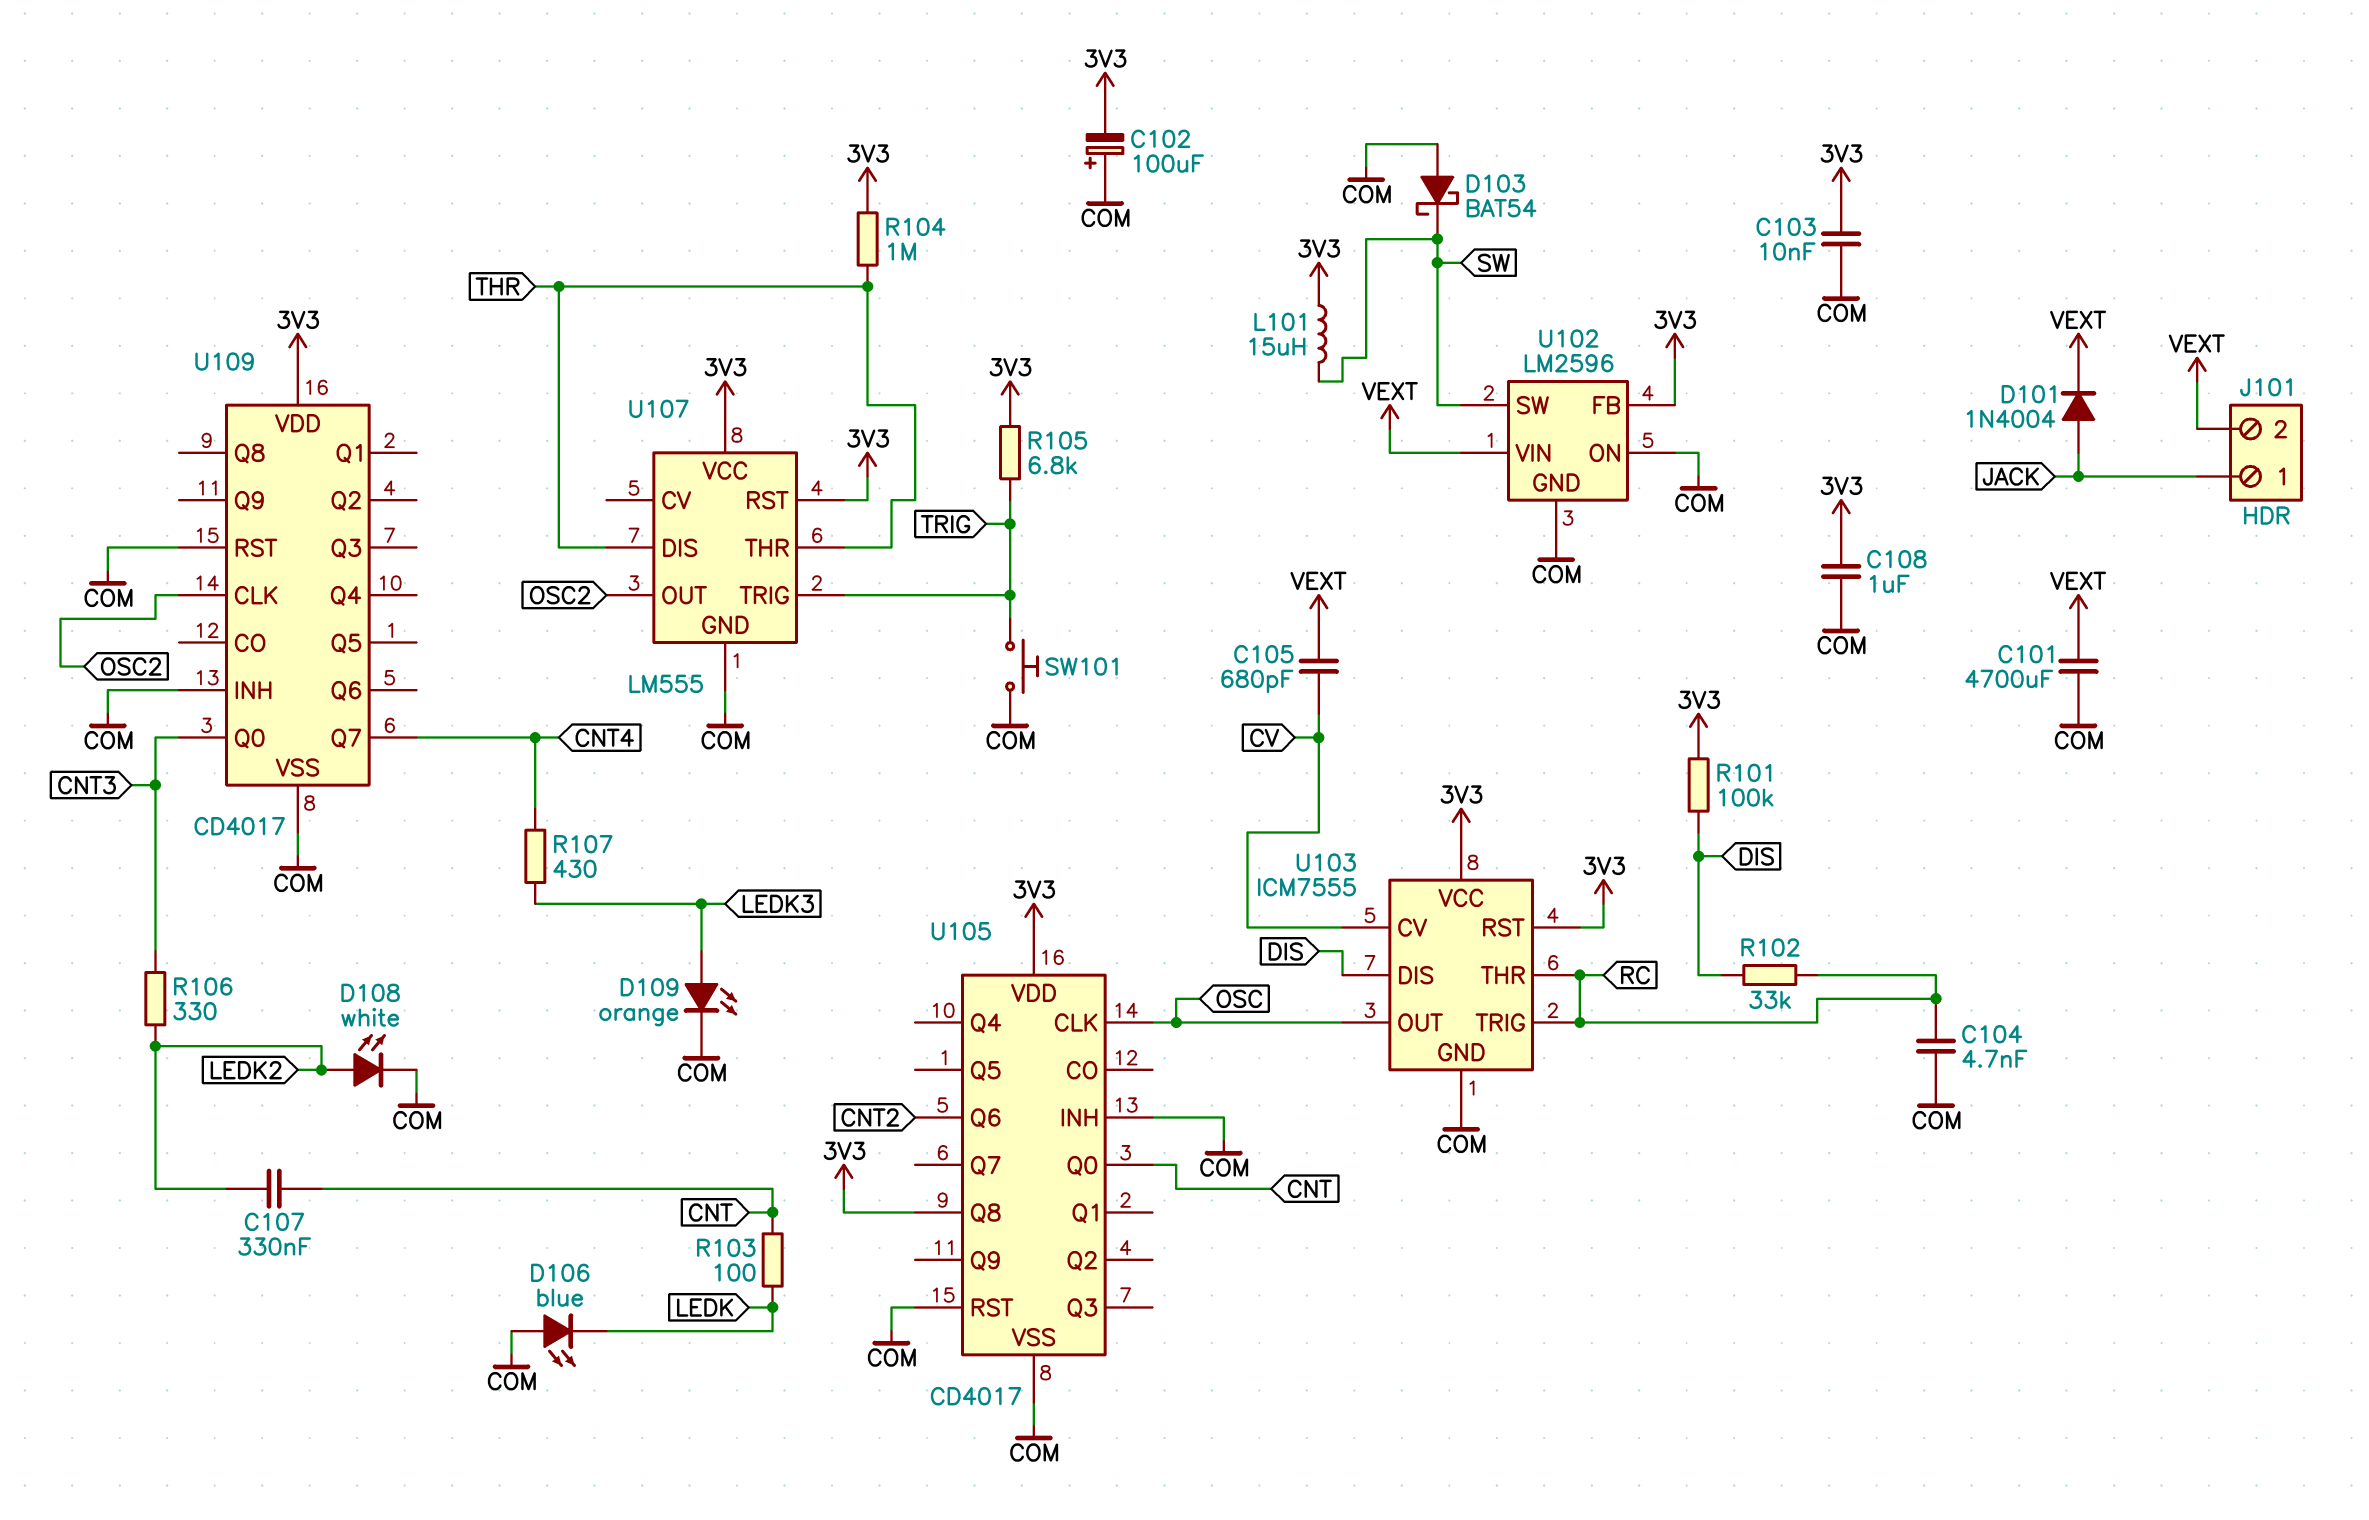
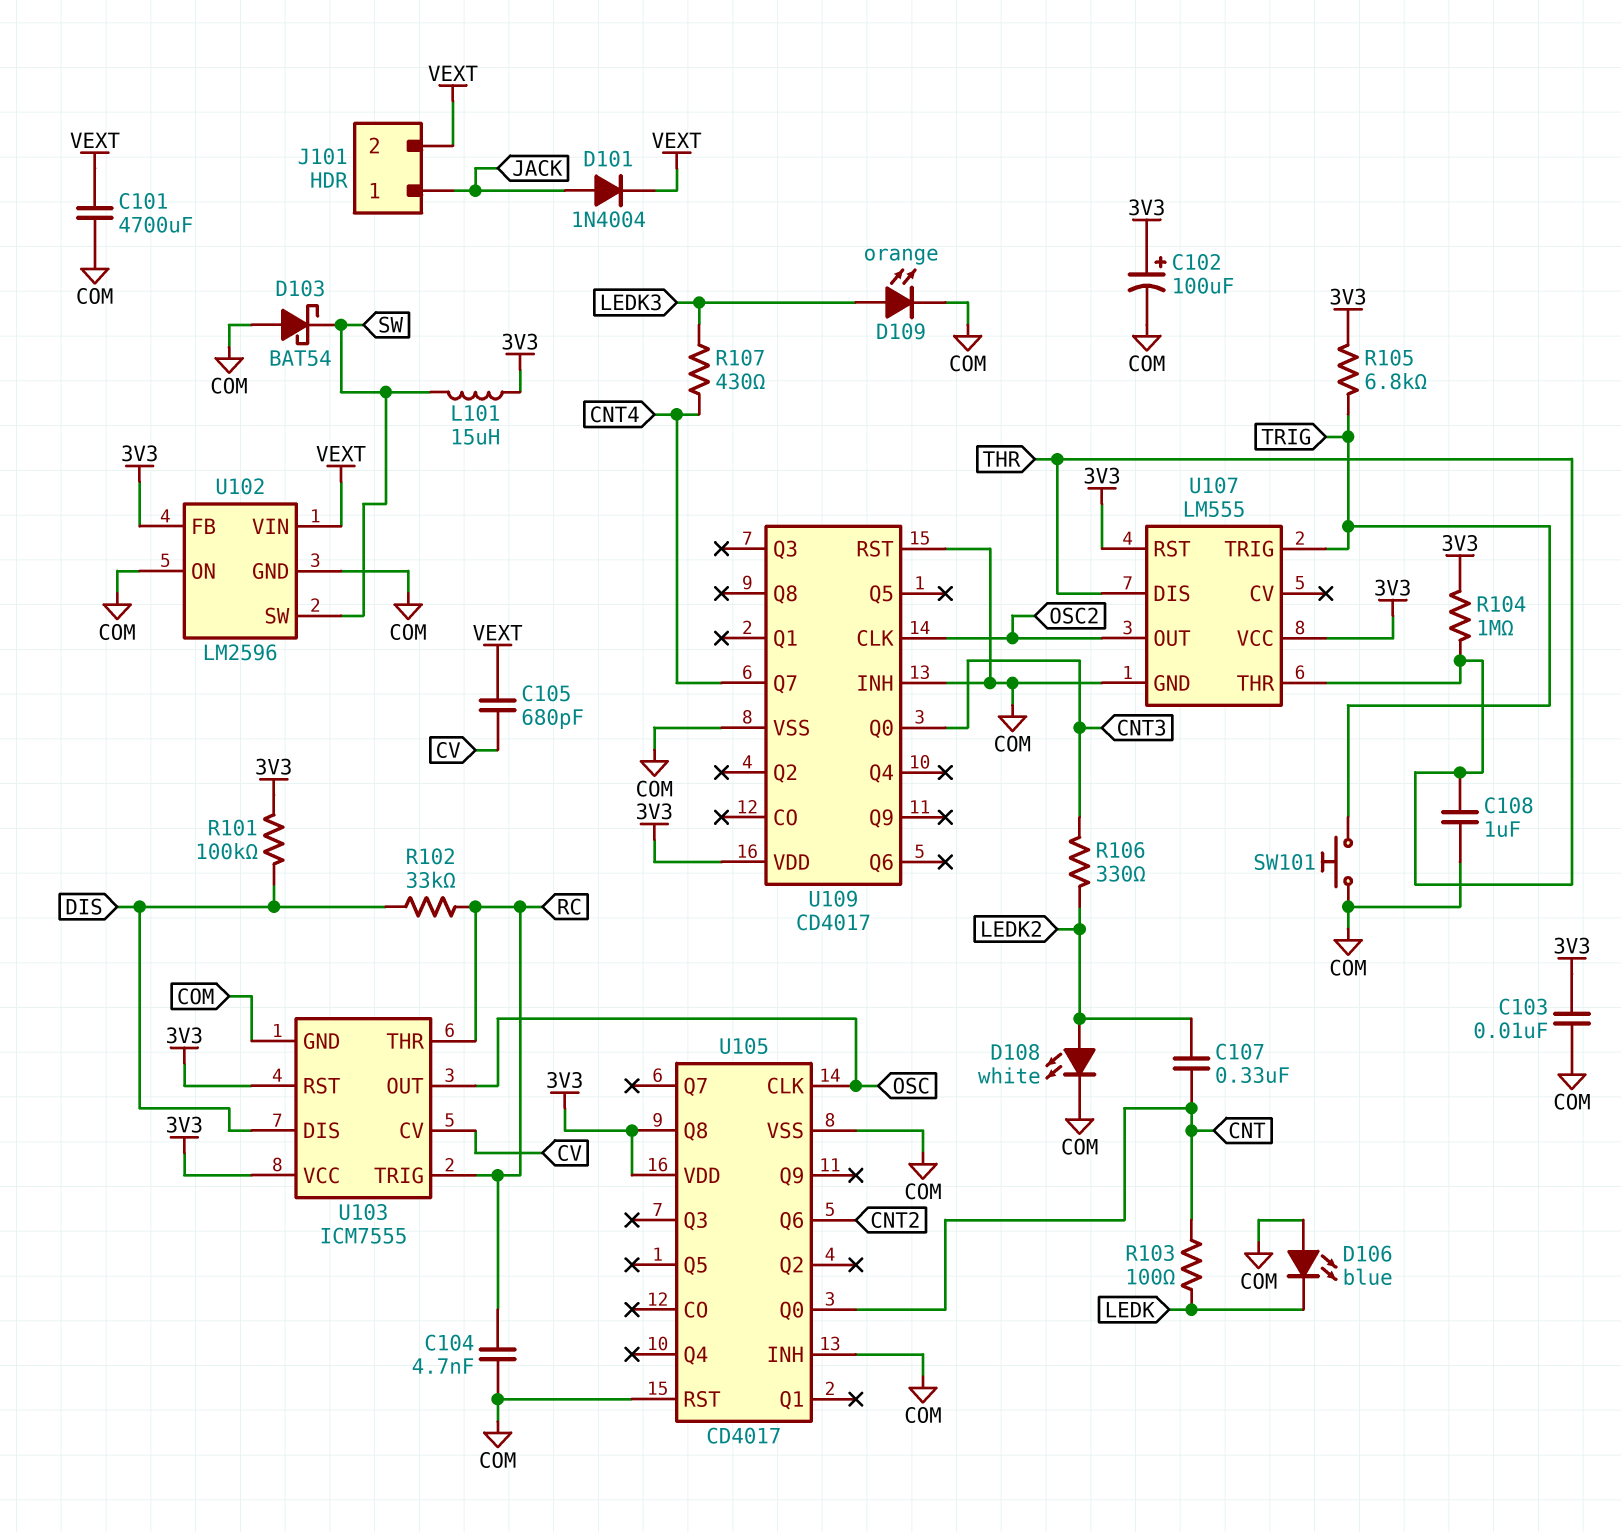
C102: 100uF (plus COM, minus 3V3) -> 100uF (plus 3V3, minus COM)
C108: 1uF (3V3, COM) -> 1uF (COM, THR)

